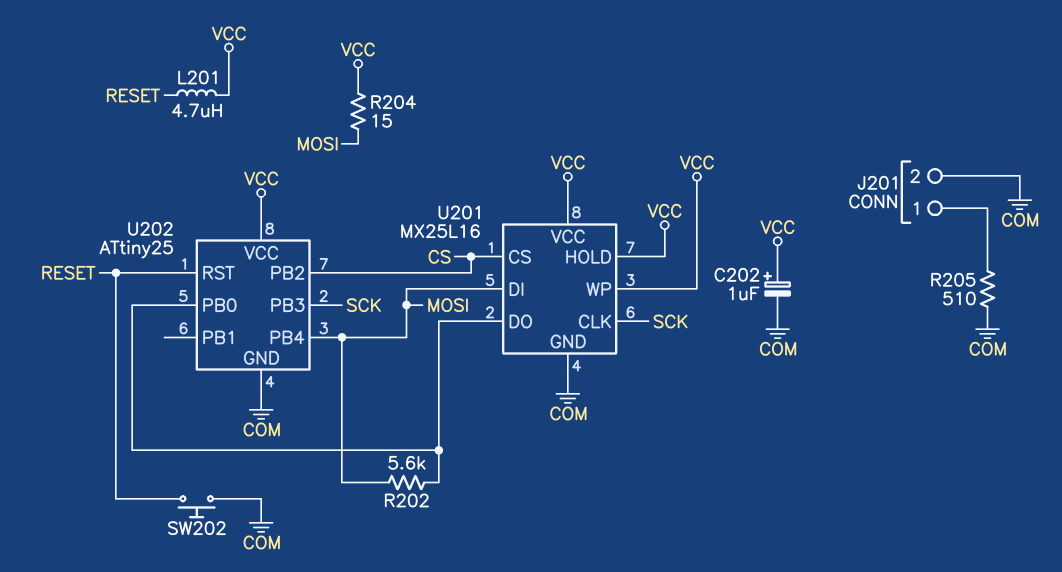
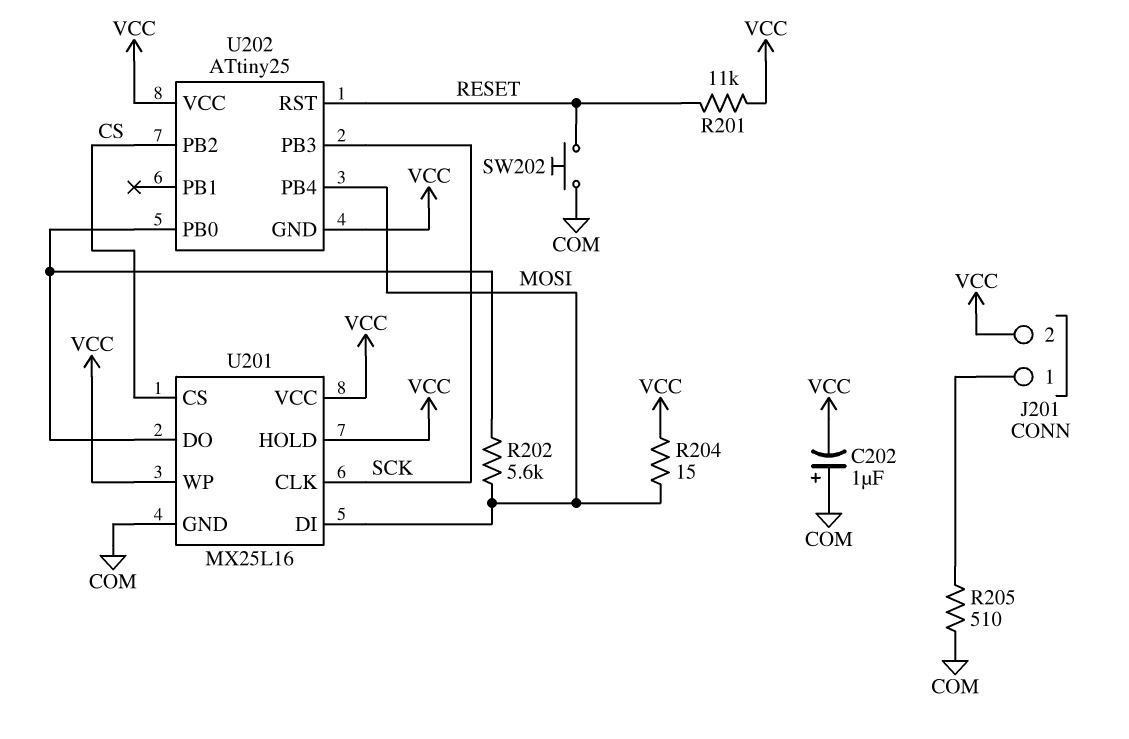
C202: 1uF (plus VCC, minus COM) -> 1uF (plus COM, minus VCC)
J201 pin 2: COM -> VCC
L201: 4.7uH (RESET, VCC) -> none
R201: none -> 11k (RESET, VCC)
U202 pin GND: COM -> VCC

